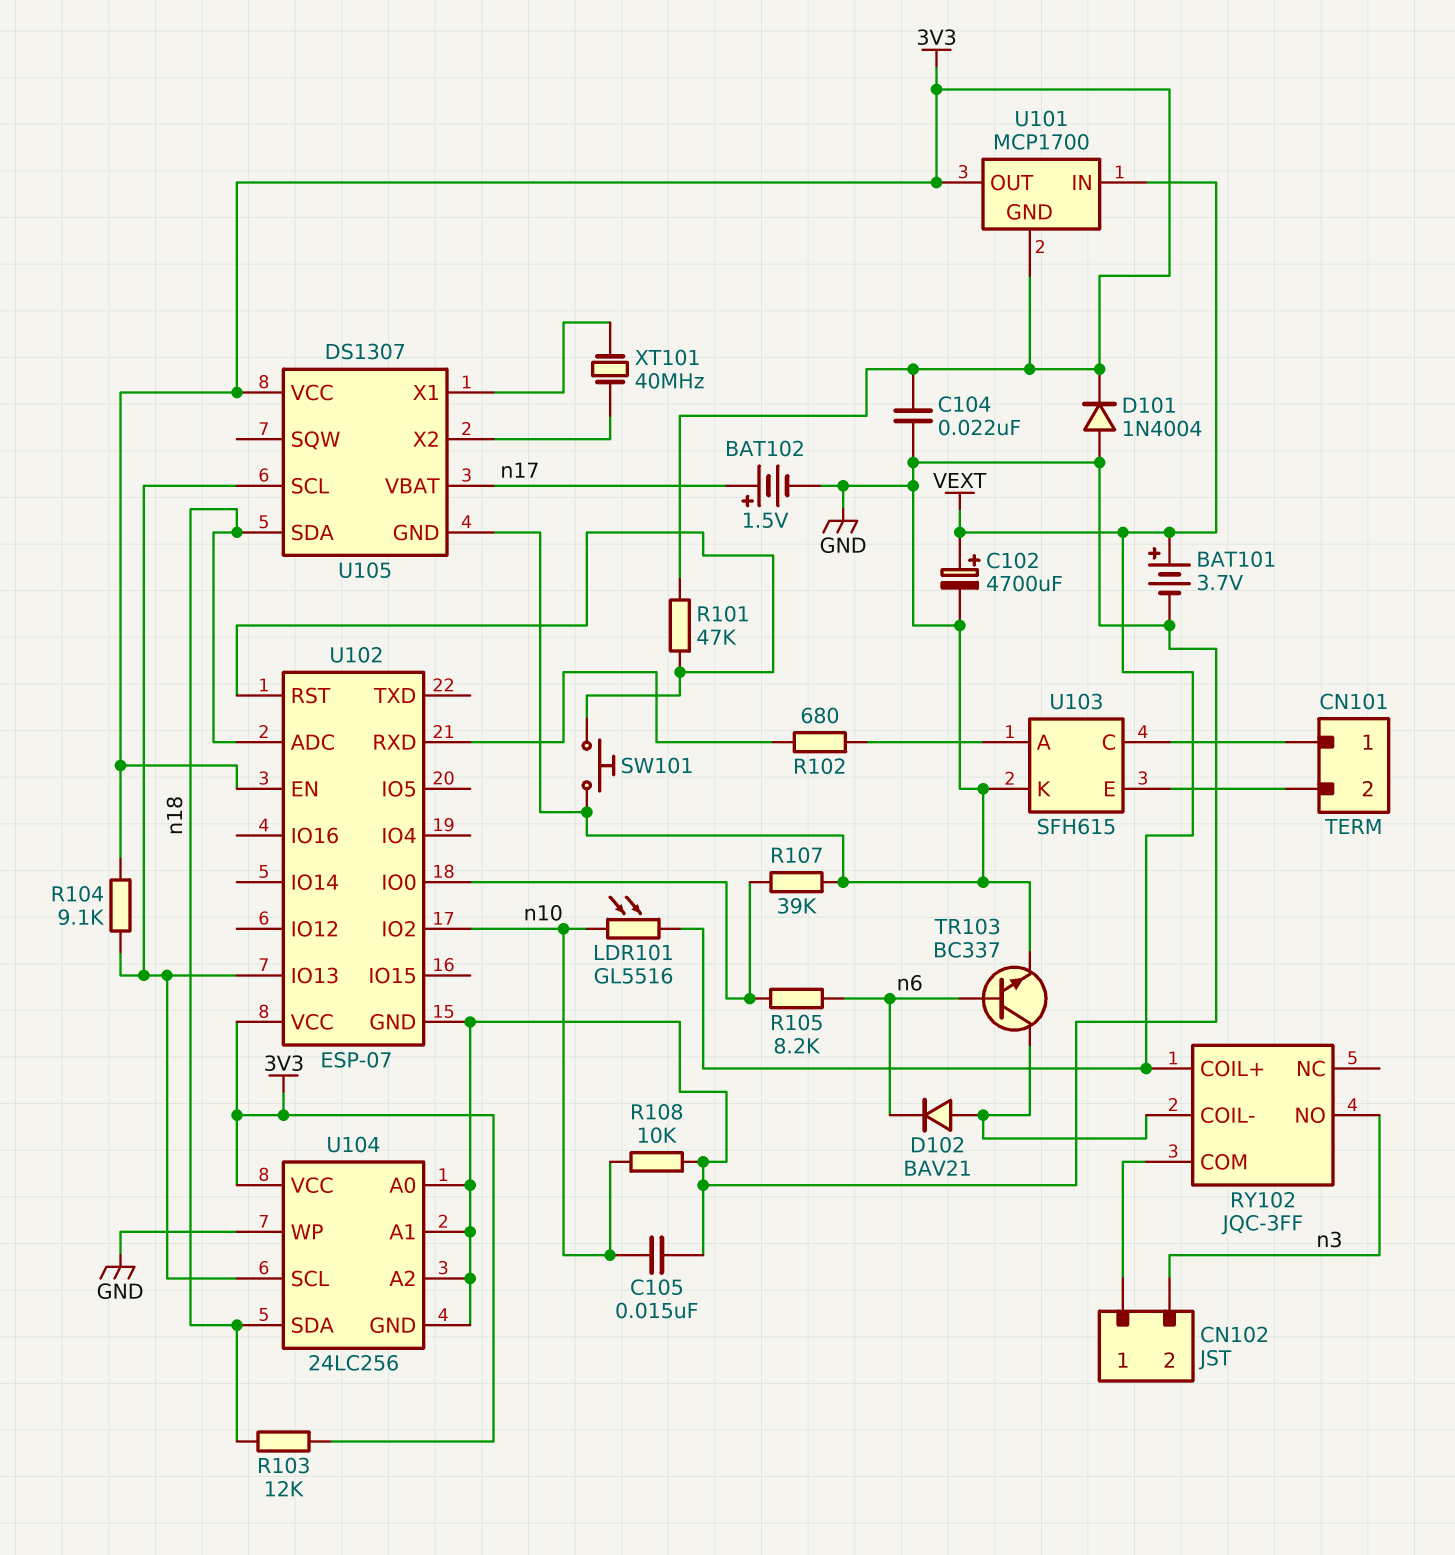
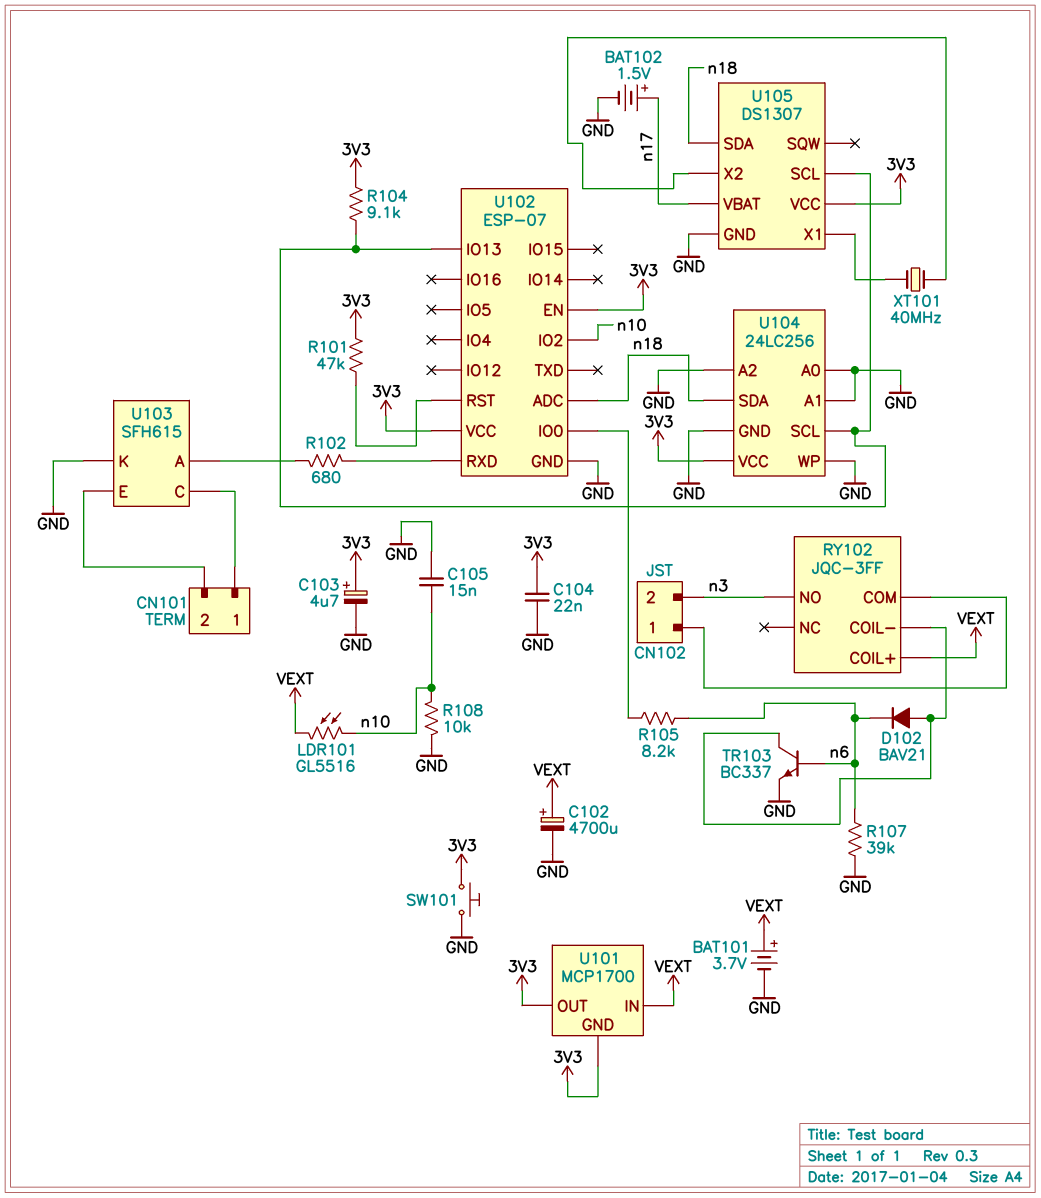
C103: none -> 4.7uF (plus 3V3, minus GND)
D101: diode 1N4004 (A GND, K 3V3) -> none
R103: 12k (3V3, n18) -> none
R107: 39k (GND, U102/IO0) -> 39k (GND, n6)
SW101: button (GND, U102/RST) -> button (3V3, GND)

